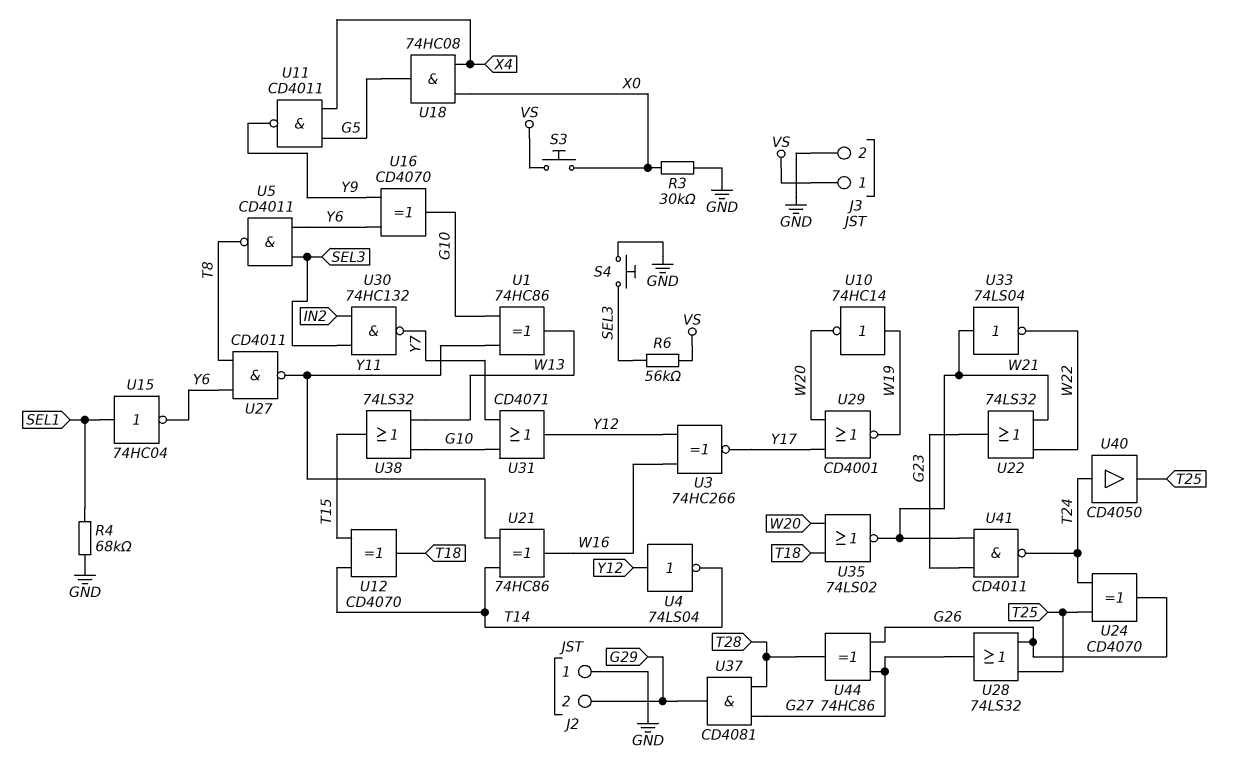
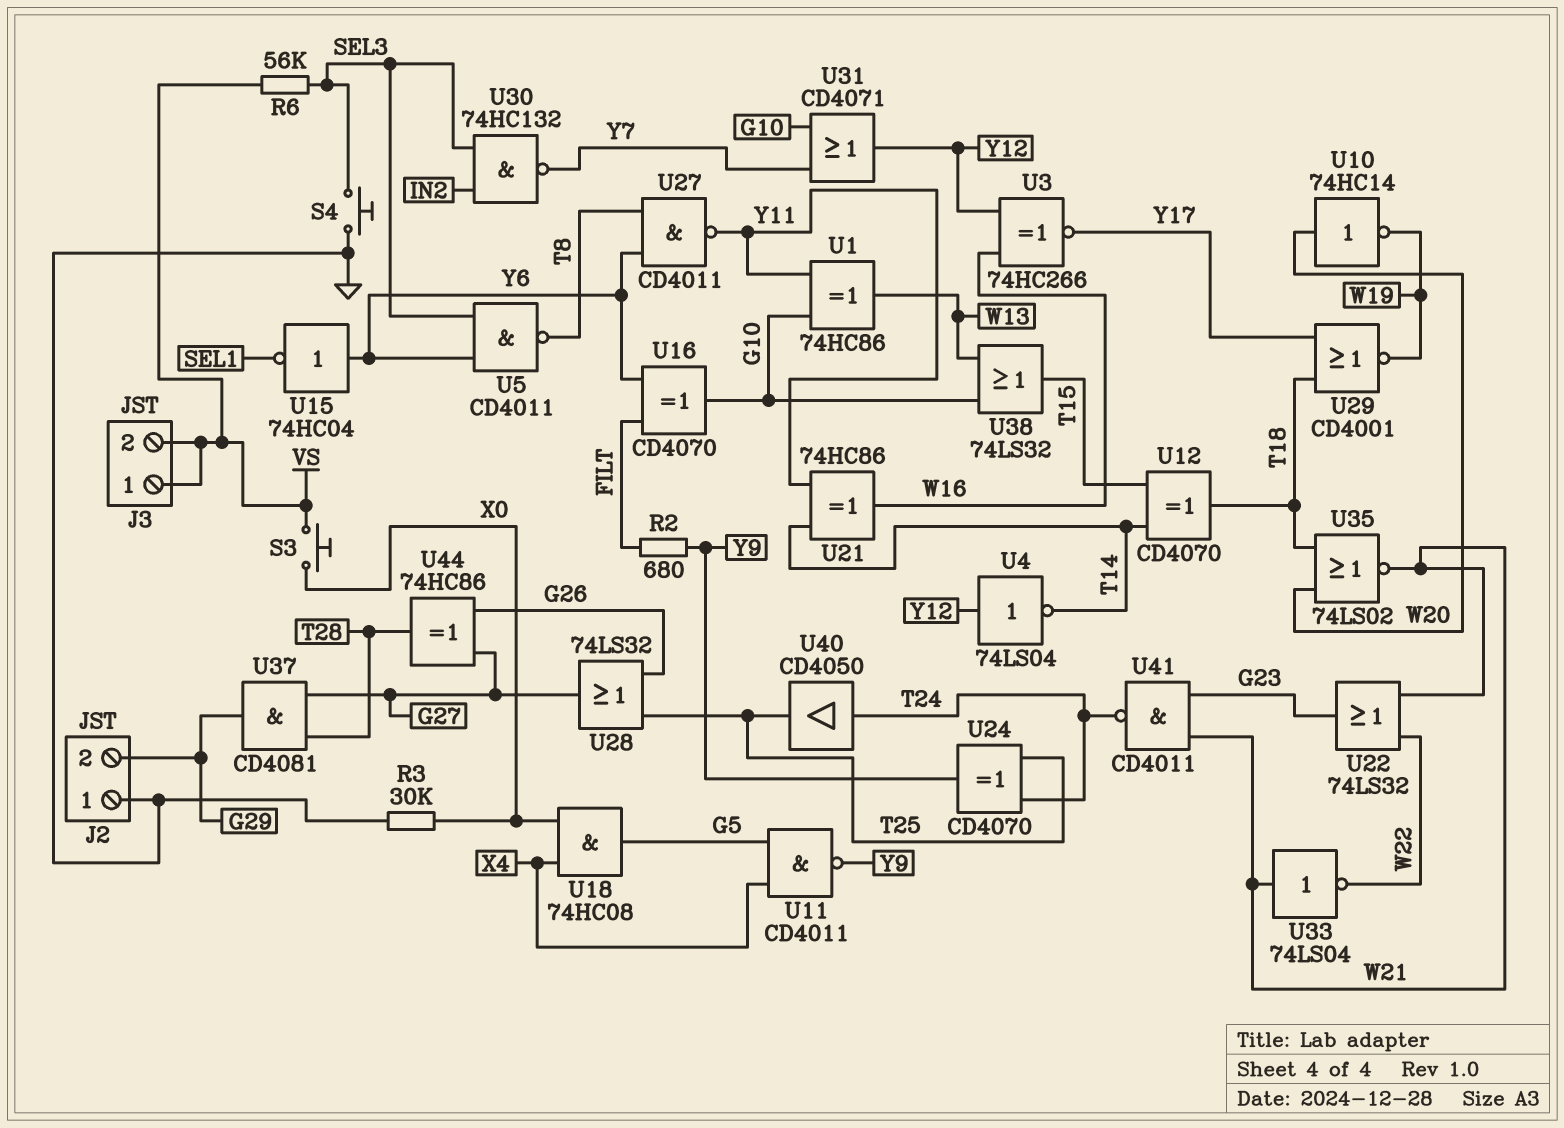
J3 pin 2: GND -> VS
R2: none -> 680 (FILT, Y9)
R4: 68k (GND, SEL1) -> none
U10: NOT 74HC14 (in W19, out W20) -> NOT 74HC14 (in W20, out W19)
U15: NOT 74HC04 (in SEL1, out Y6) -> NOT 74HC04 (in Y6, out SEL1)
U16: XOR CD4070 (in Y6, in Y9, out G10) -> XOR CD4070 (in FILT, in Y6, out G10)
U24: XOR CD4070 (in T24, in T25, out G26) -> XOR CD4070 (in T24, in T25, out Y9)
U29: NOR CD4001 (in W20, in Y17, out W19) -> NOR CD4001 (in T18, in Y17, out W19)

